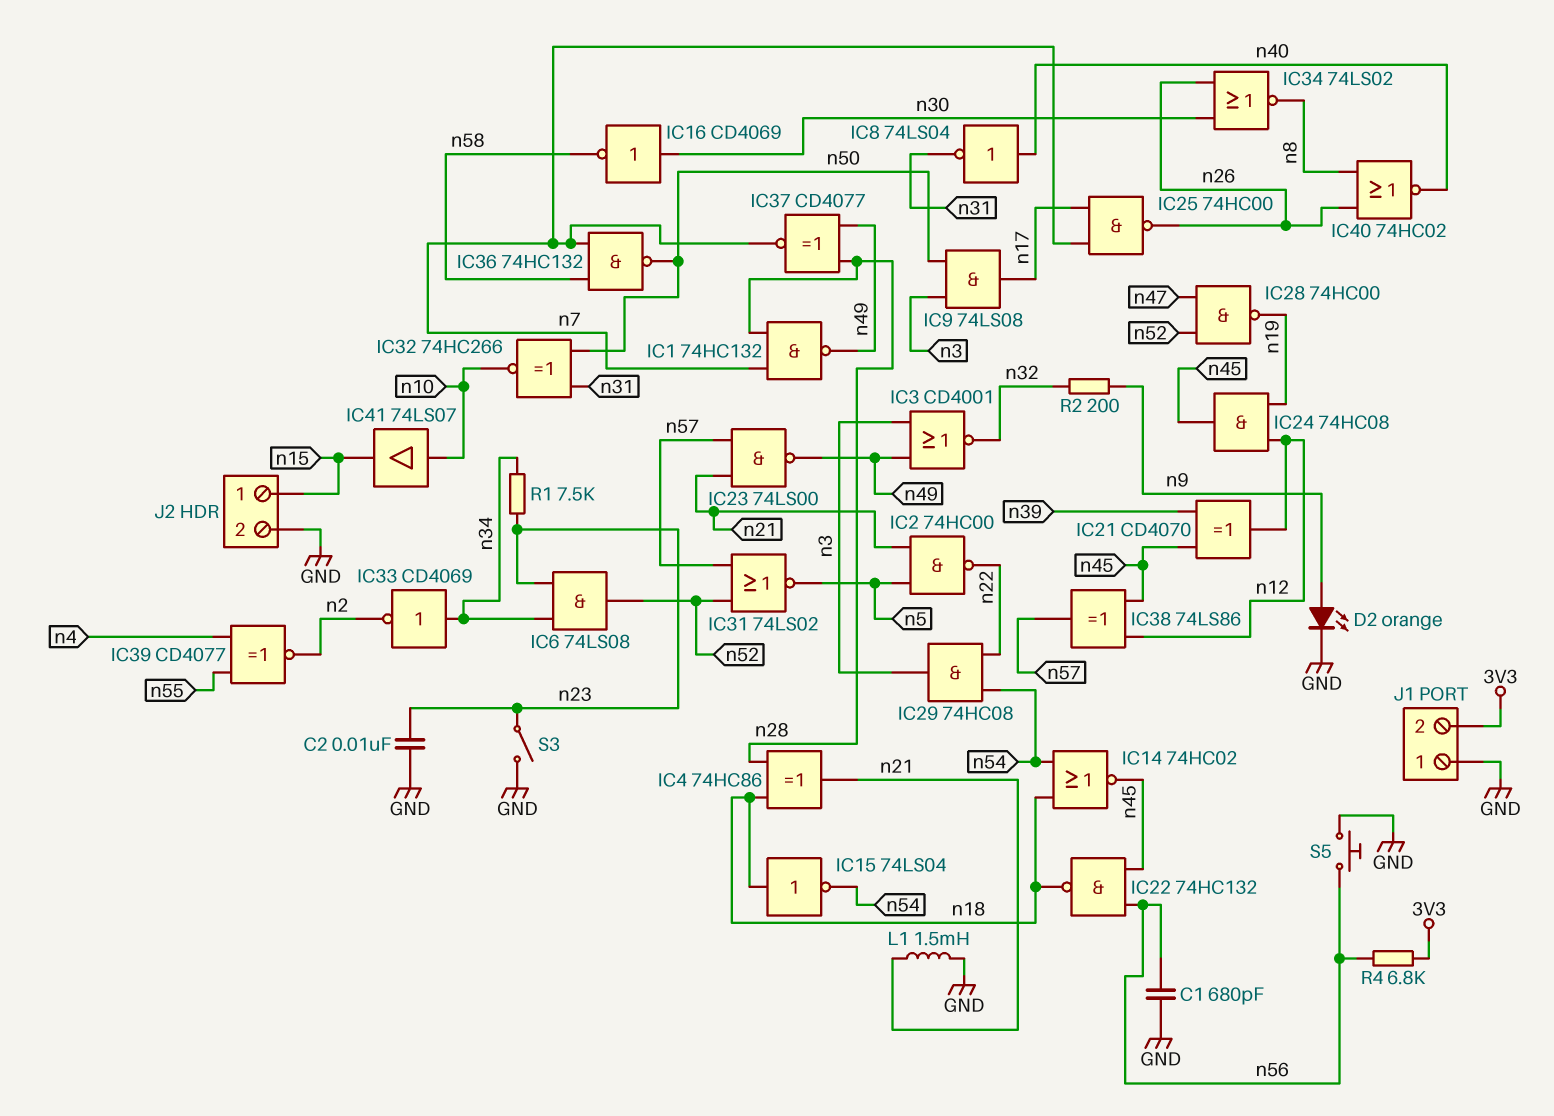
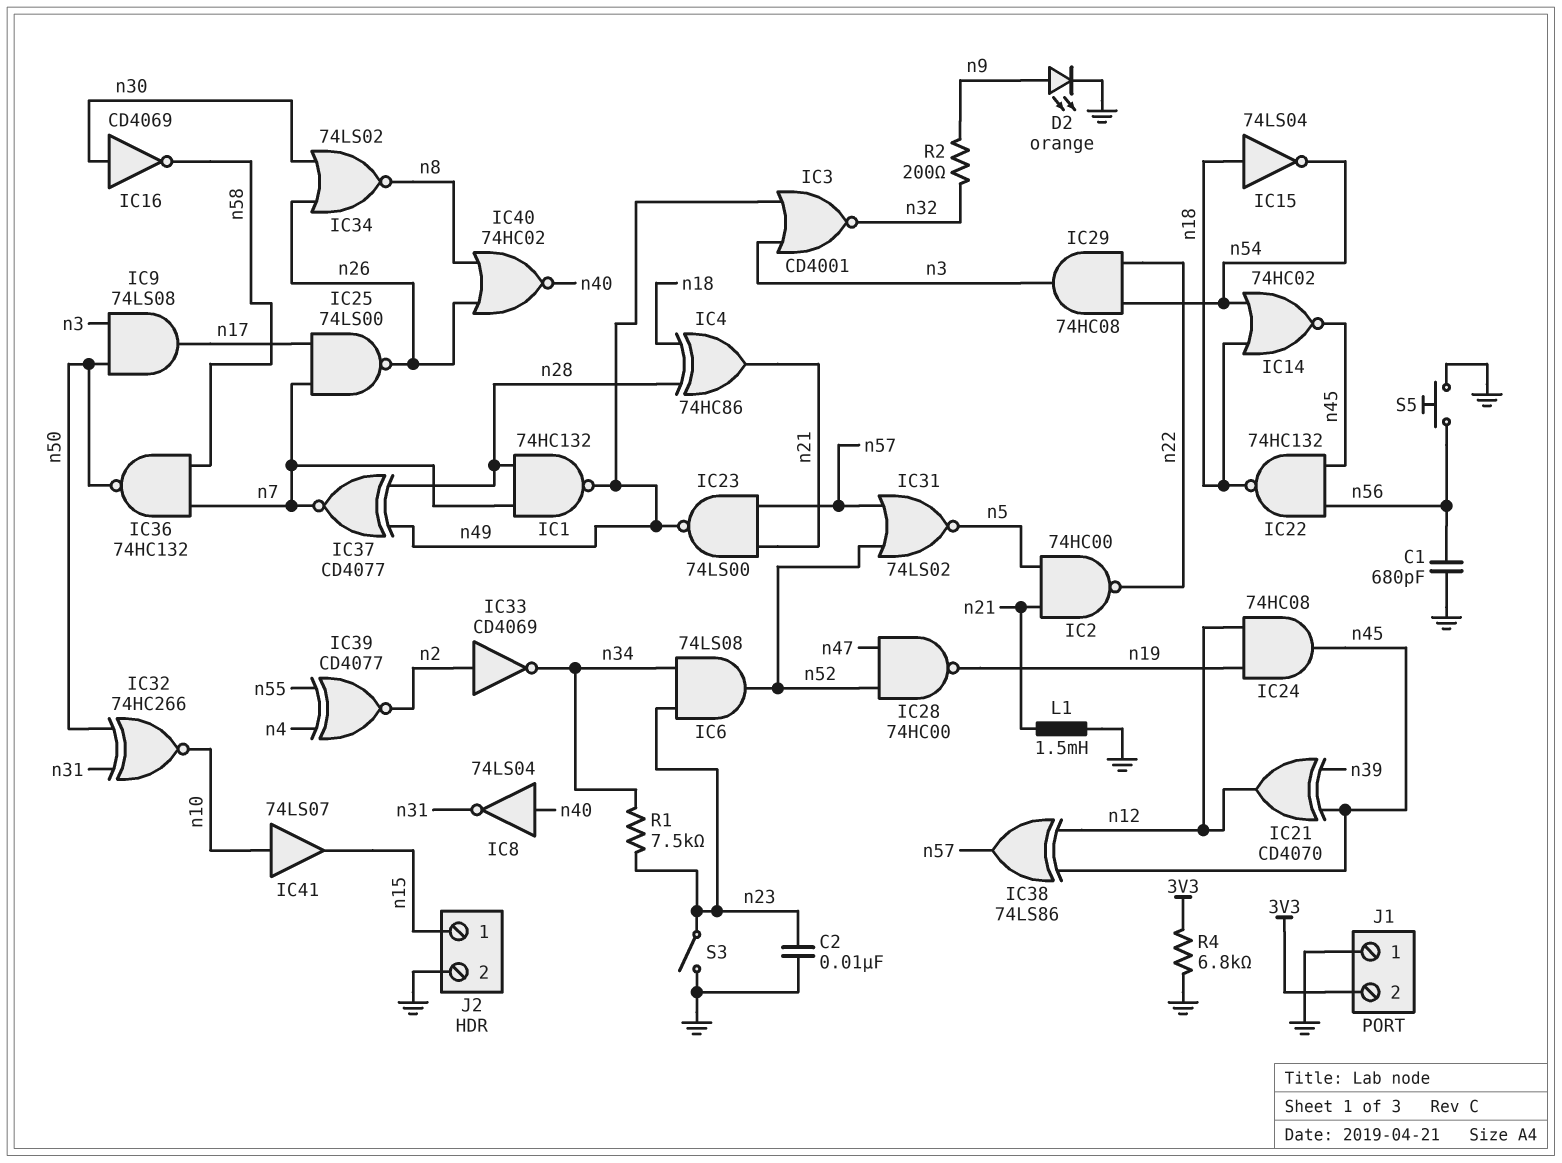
IC25: NAND 74HC00 (in n7, in n17, out n26) -> NAND 74LS00 (in n7, in n17, out n26)
IC33: NOT CD4069 (in n34, out n2) -> NOT CD4069 (in n2, out n34)
R4: 6.8k (3V3, n56) -> 6.8k (3V3, GND)

